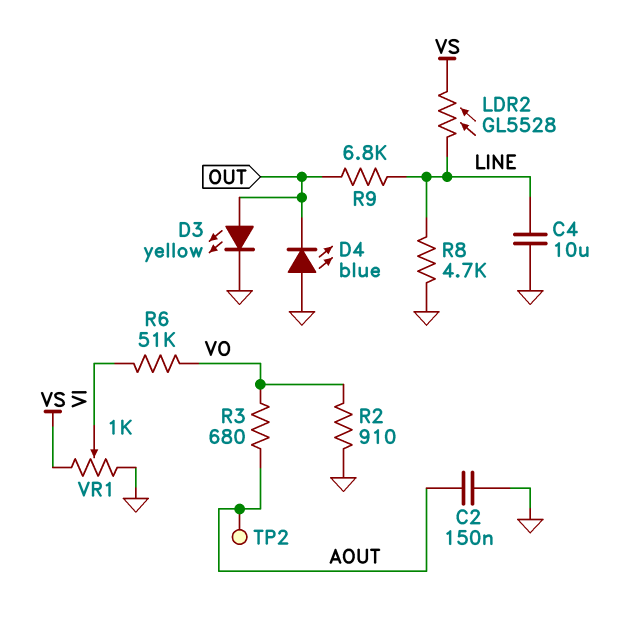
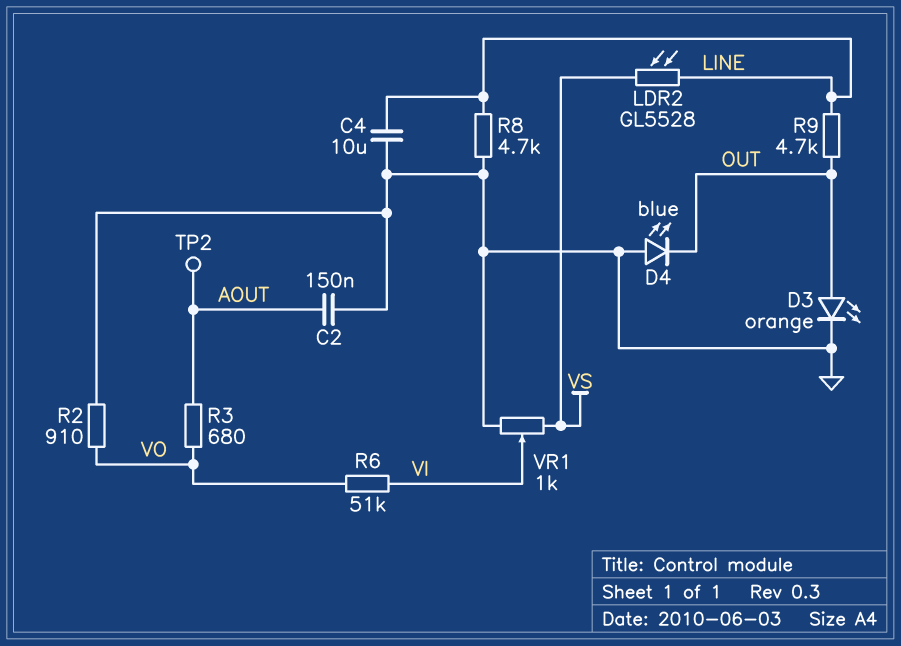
D3: LED yellow (A OUT, K GND) -> LED orange (A OUT, K GND)
R9: 6.8k (LINE, OUT) -> 4.7k (LINE, OUT)

